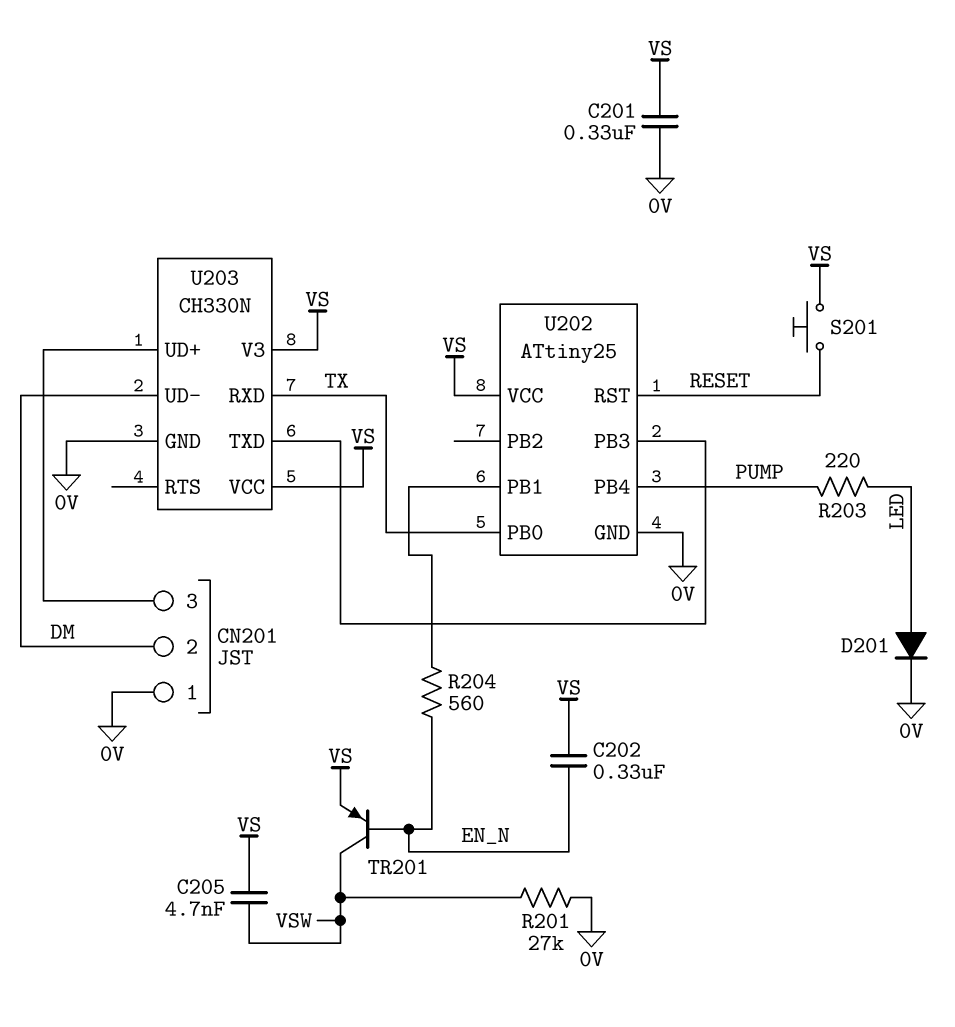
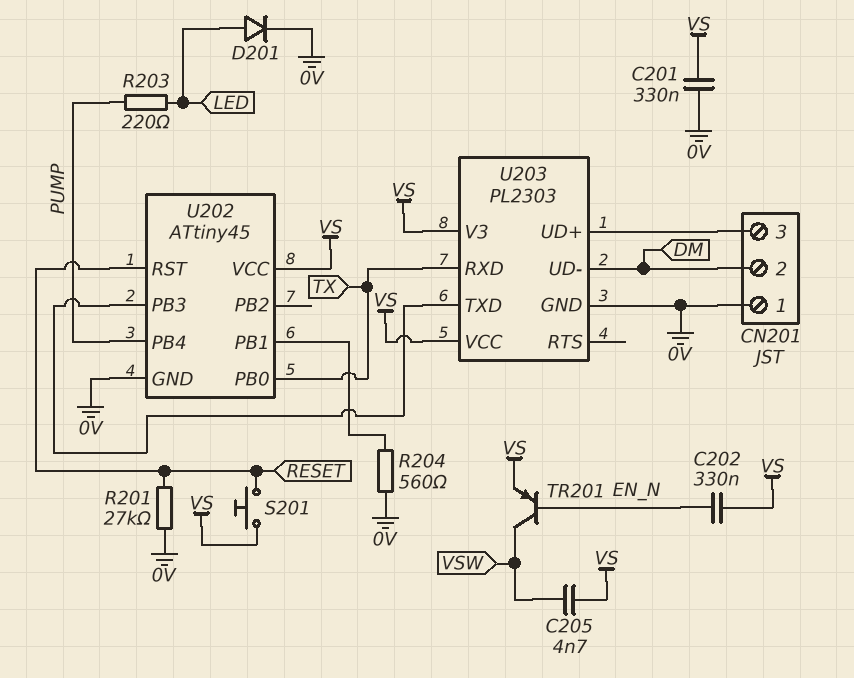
R201: 27k (0V, VSW) -> 27k (0V, RESET)
R204: 560 (EN_N, U202/PB1) -> 560 (0V, U202/PB1)
U202: ATtiny25 -> ATtiny45
U203: CH330N -> PL2303

